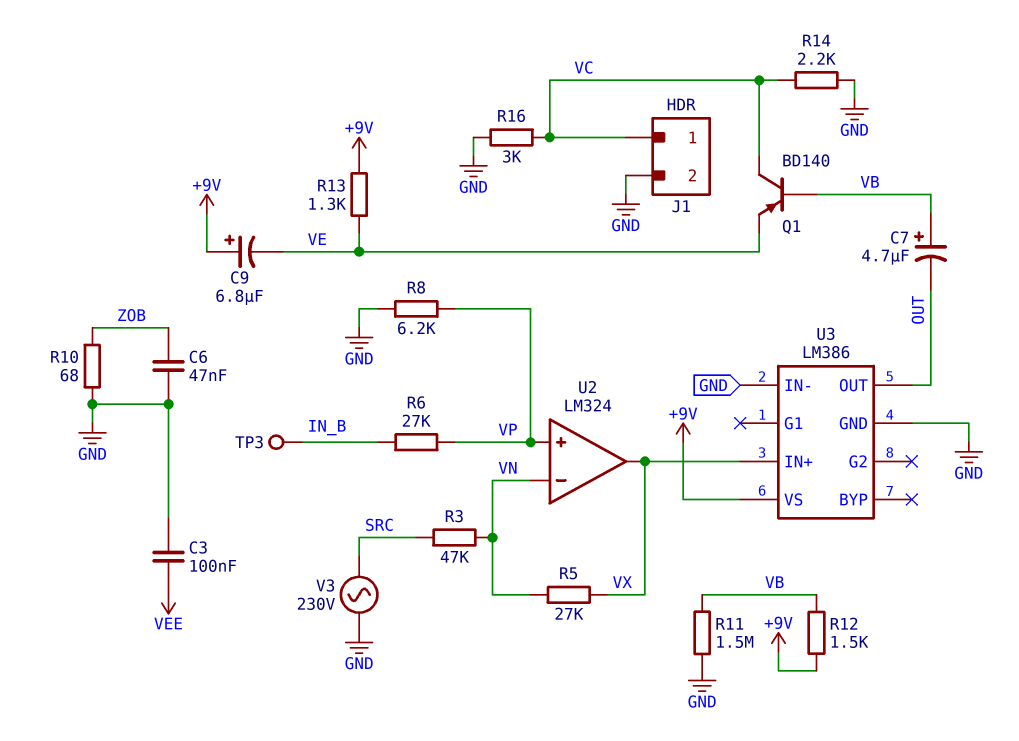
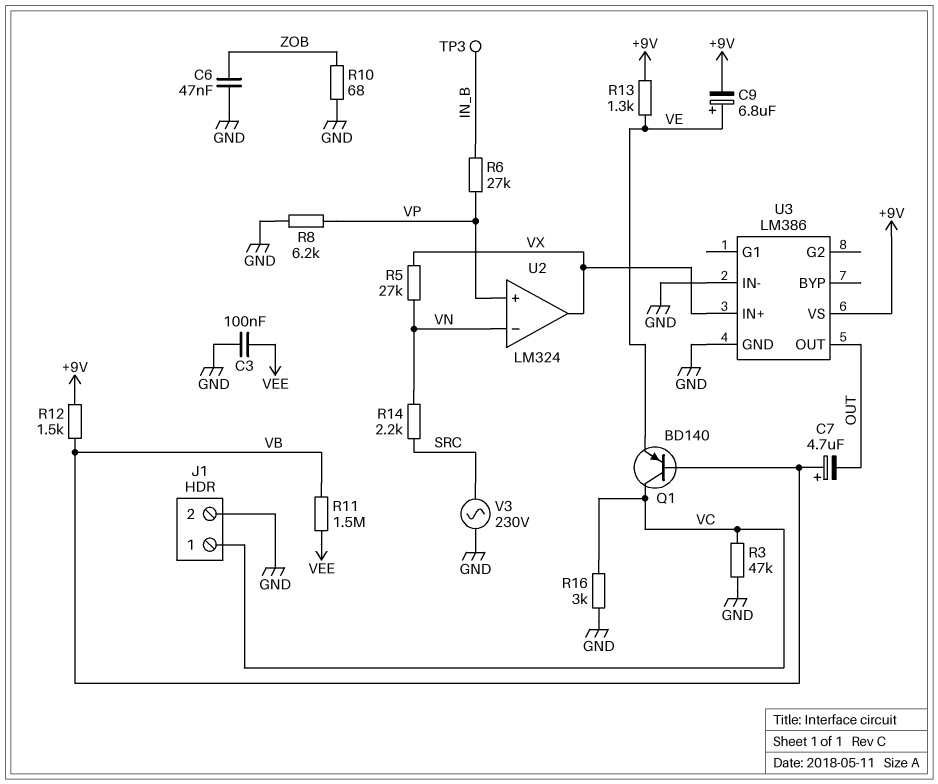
C9: 6.8uF (plus +9V, minus VE) -> 6.8uF (plus VE, minus +9V)
R3: 47k (SRC, VN) -> 47k (GND, VC)
R11: 1.5M (GND, VB) -> 1.5M (VB, VEE)
R14: 2.2k (GND, VC) -> 2.2k (SRC, VN)

